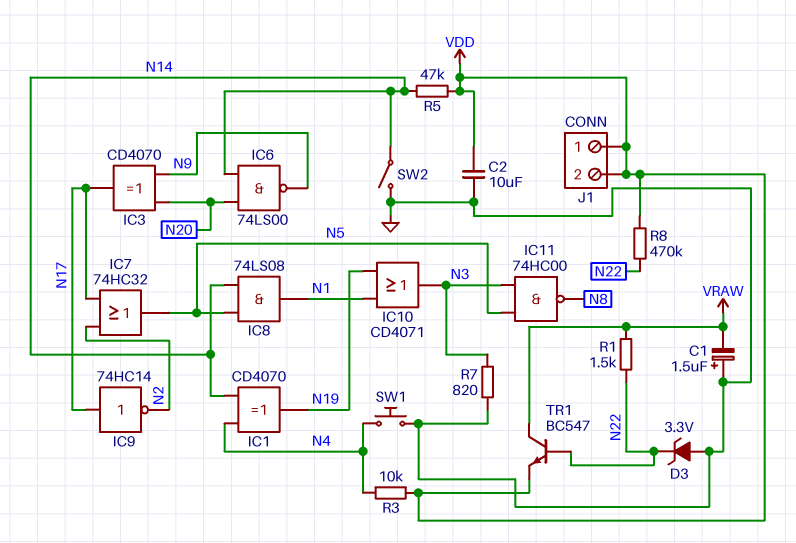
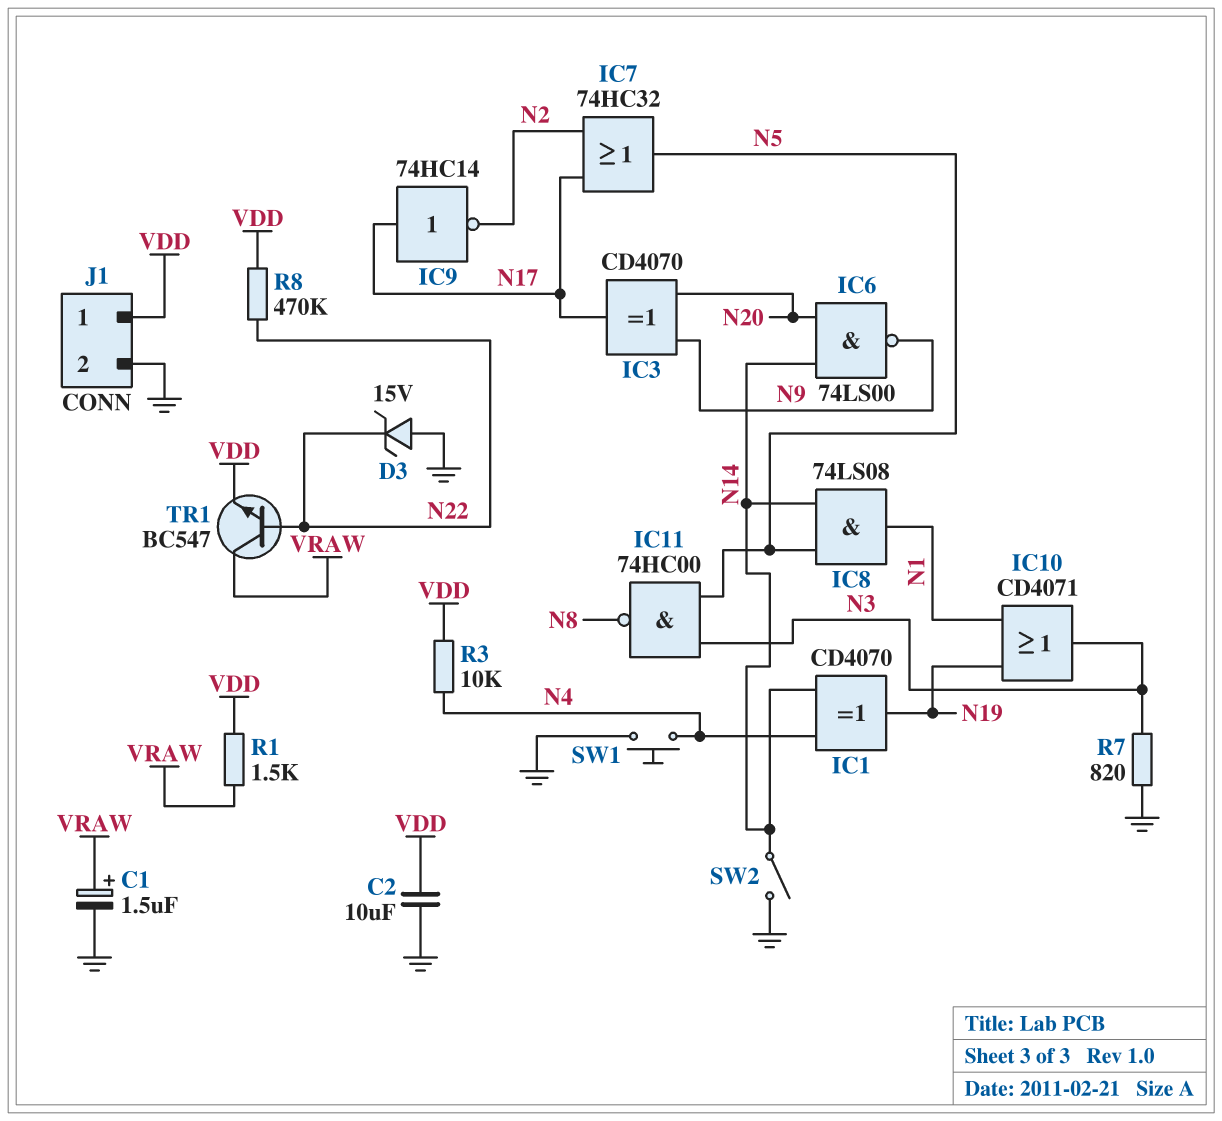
C1: 1.5uF (plus GND, minus VRAW) -> 1.5uF (plus VRAW, minus GND)
D3: zener 3.3V (A GND, K N22) -> zener 15V (A GND, K N22)
J1 pin 2: VDD -> GND
R1: 1.5k (N22, VRAW) -> 1.5k (VDD, VRAW)
R5: 47k (N14, VDD) -> none

